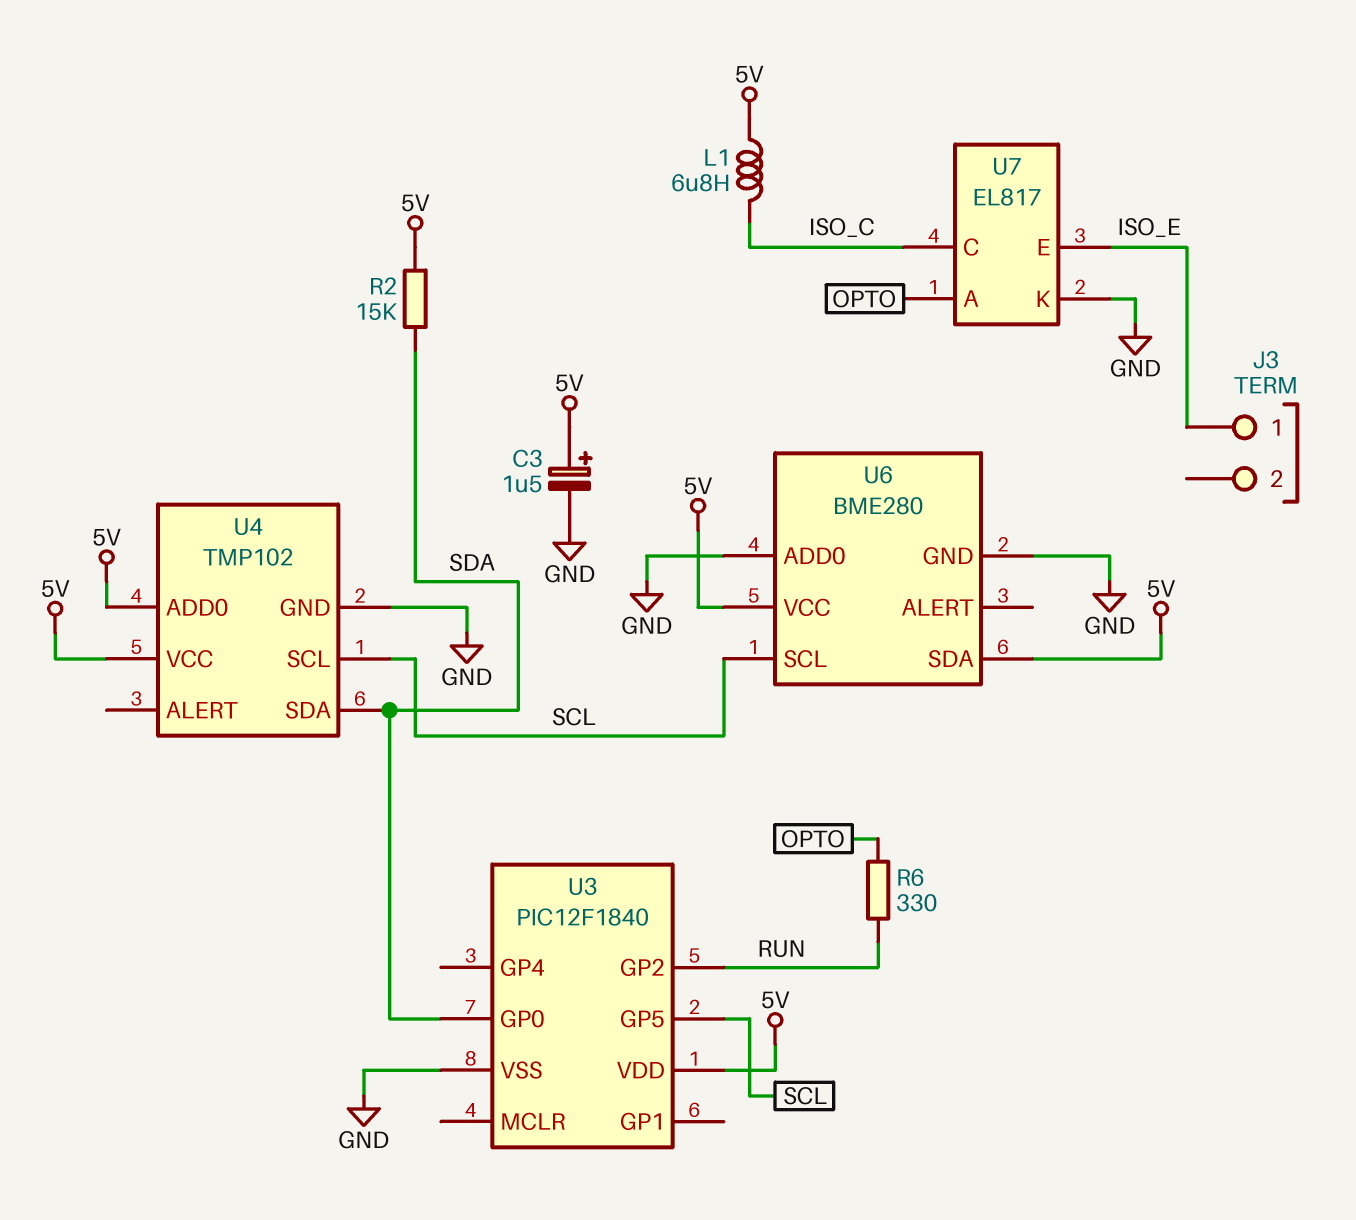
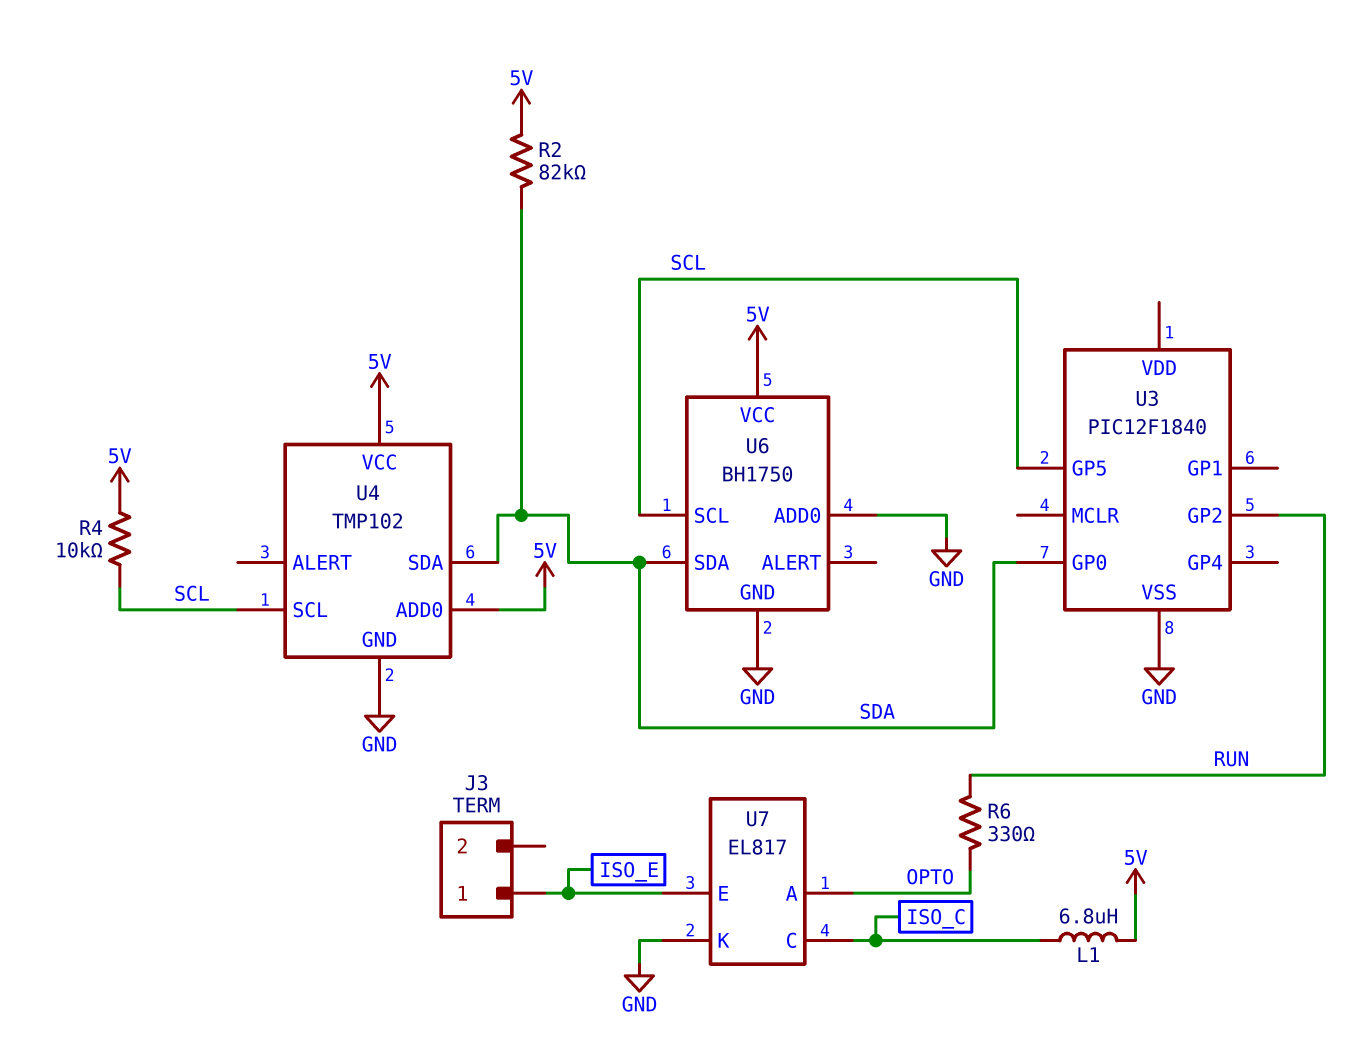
C3: 1.5uF (plus 5V, minus GND) -> none
R2: 15k (5V, SDA) -> 82k (5V, SDA)
R4: none -> 10k (5V, SCL)
U3 pin VDD: 5V -> none
U6: BME280 -> BH1750
U6 pin SDA: 5V -> SDA

